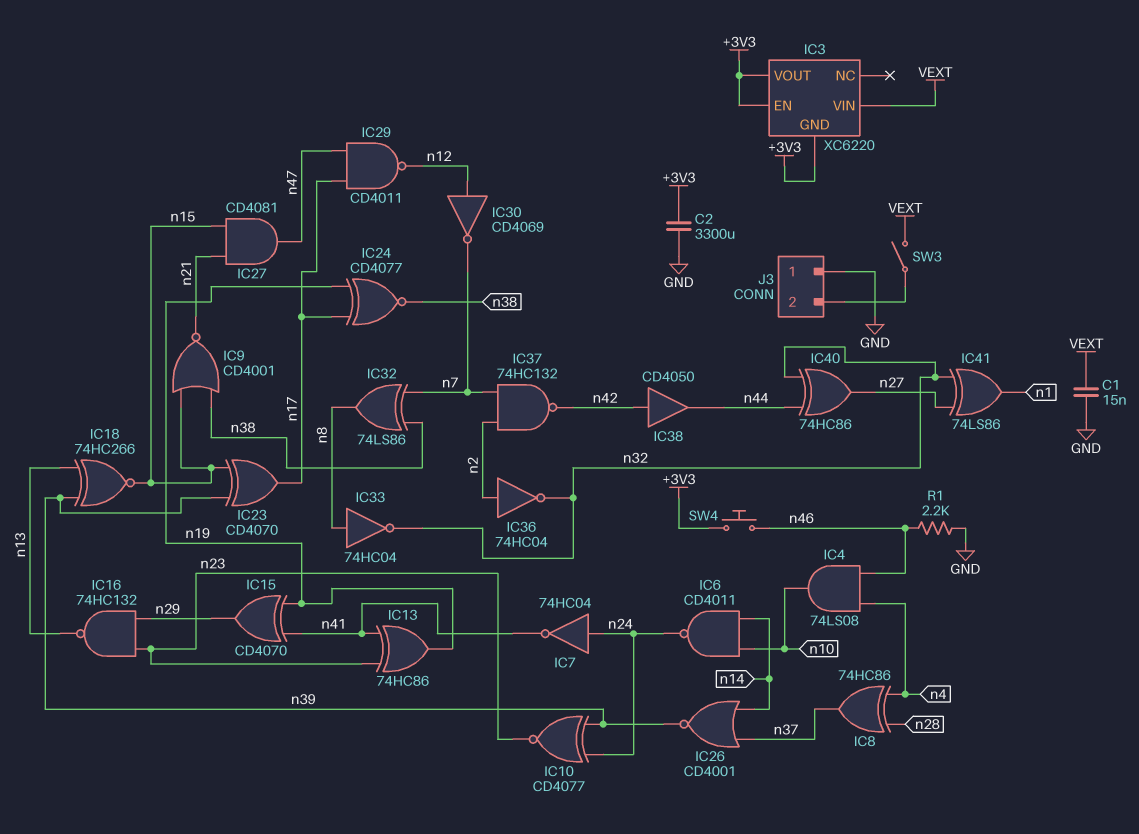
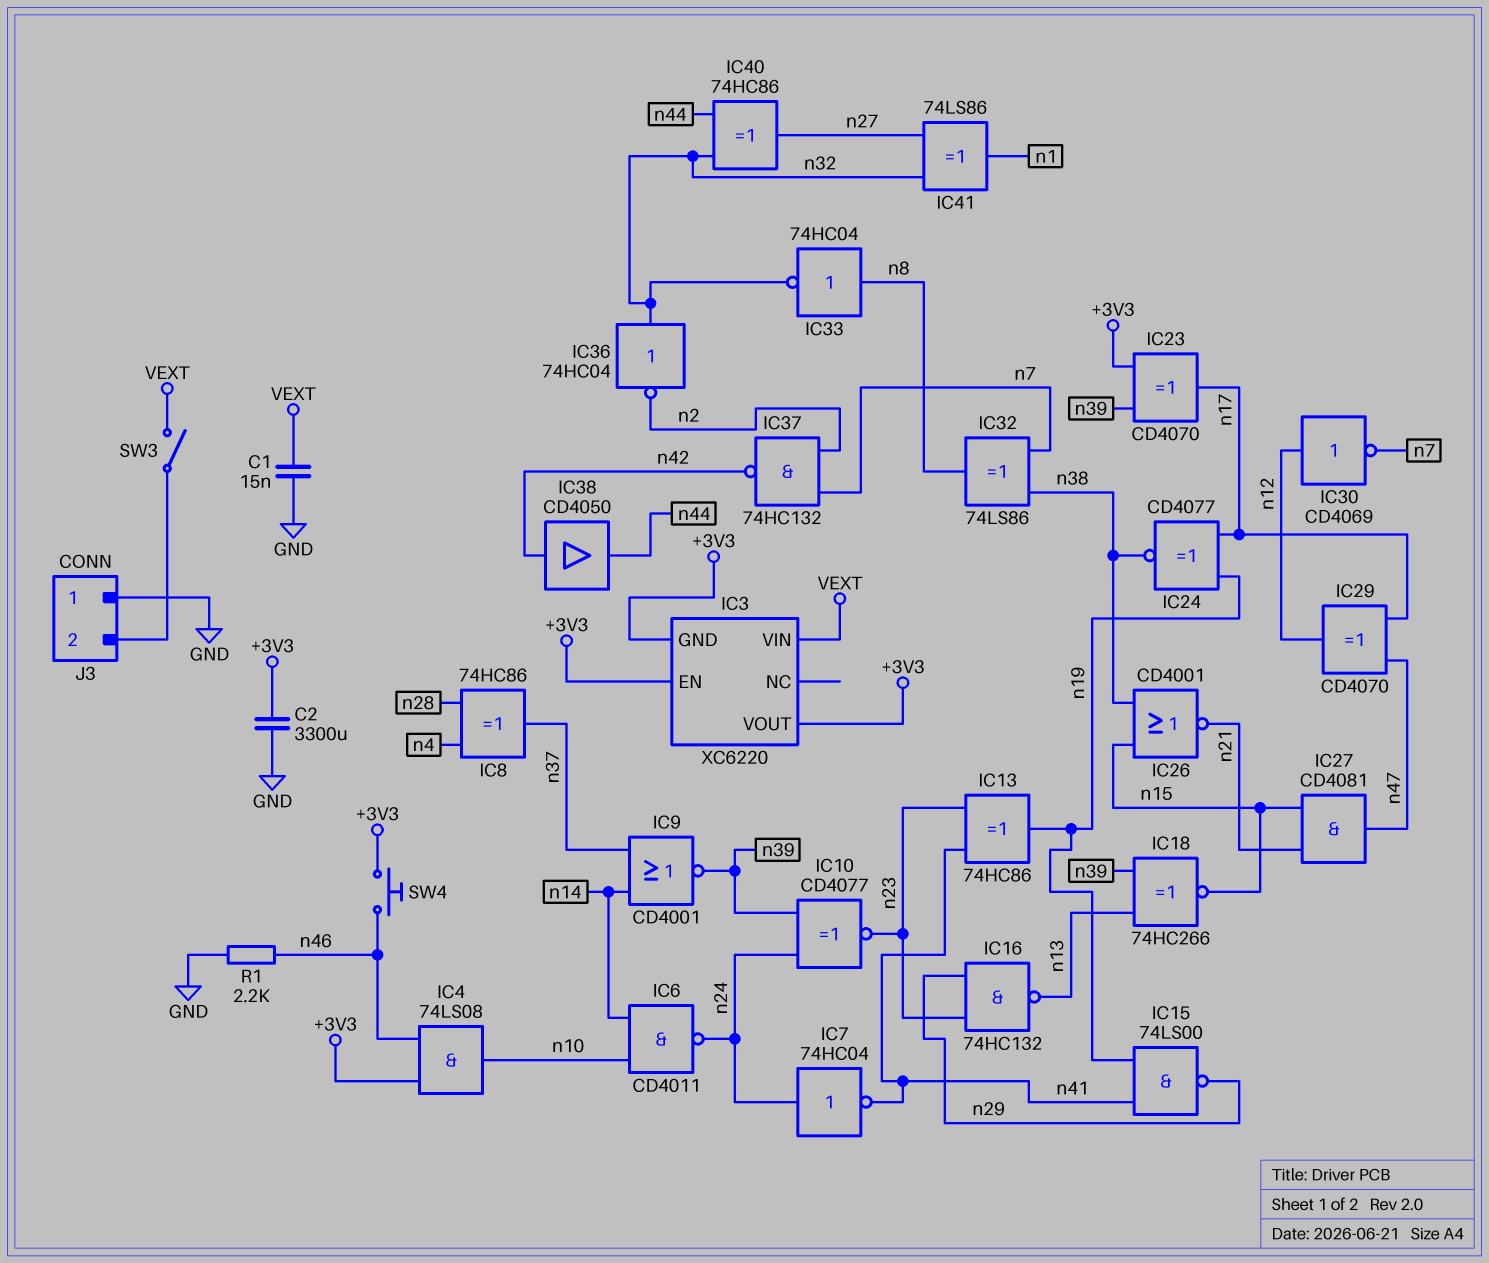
IC4: AND 74LS08 (in n4, in n46, out n10) -> AND 74LS08 (in +3V3, in n46, out n10)
IC9: NOR CD4001 (in n15, in n38, out n21) -> NOR CD4001 (in n14, in n37, out n39)
IC15: XOR CD4070 (in n19, in n41, out n29) -> NAND 74LS00 (in n19, in n41, out n29)
IC23: XOR CD4070 (in n15, in n39, out n17) -> XOR CD4070 (in +3V3, in n39, out n17)
IC26: NOR CD4001 (in n14, in n37, out n39) -> NOR CD4001 (in n15, in n38, out n21)
IC29: NAND CD4011 (in n17, in n47, out n12) -> XOR CD4070 (in n17, in n47, out n12)
IC36: NOT 74HC04 (in n2, out n32) -> NOT 74HC04 (in n32, out n2)

